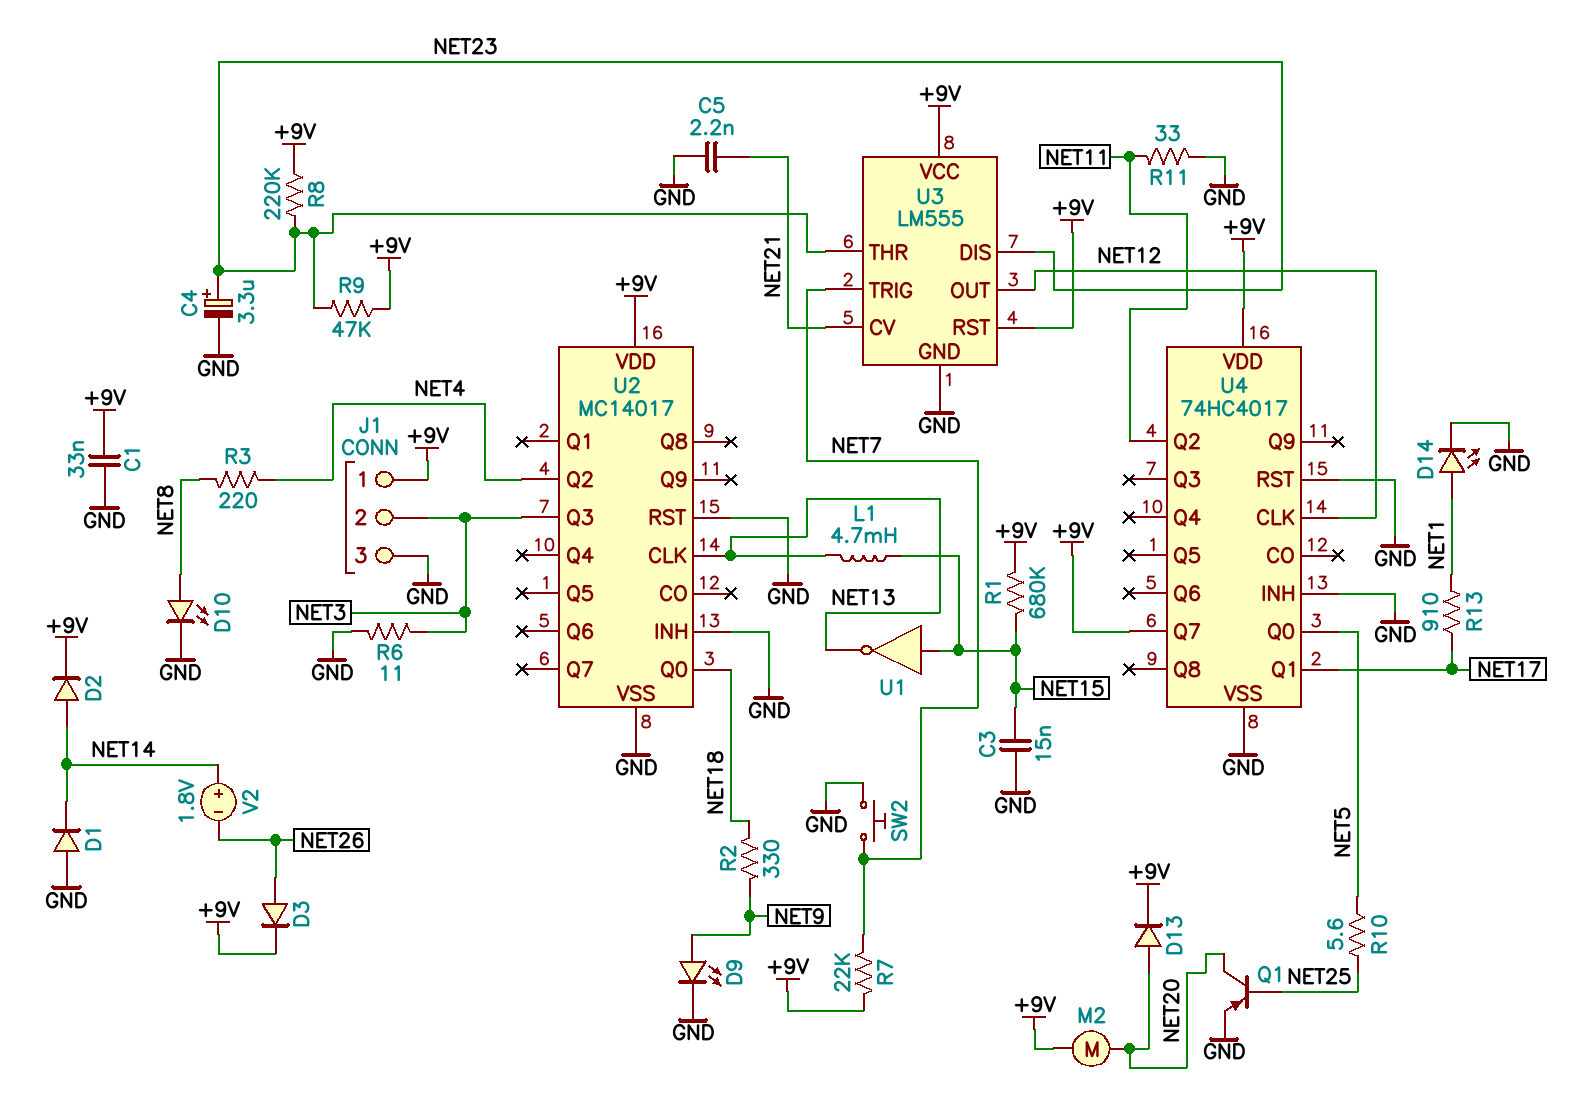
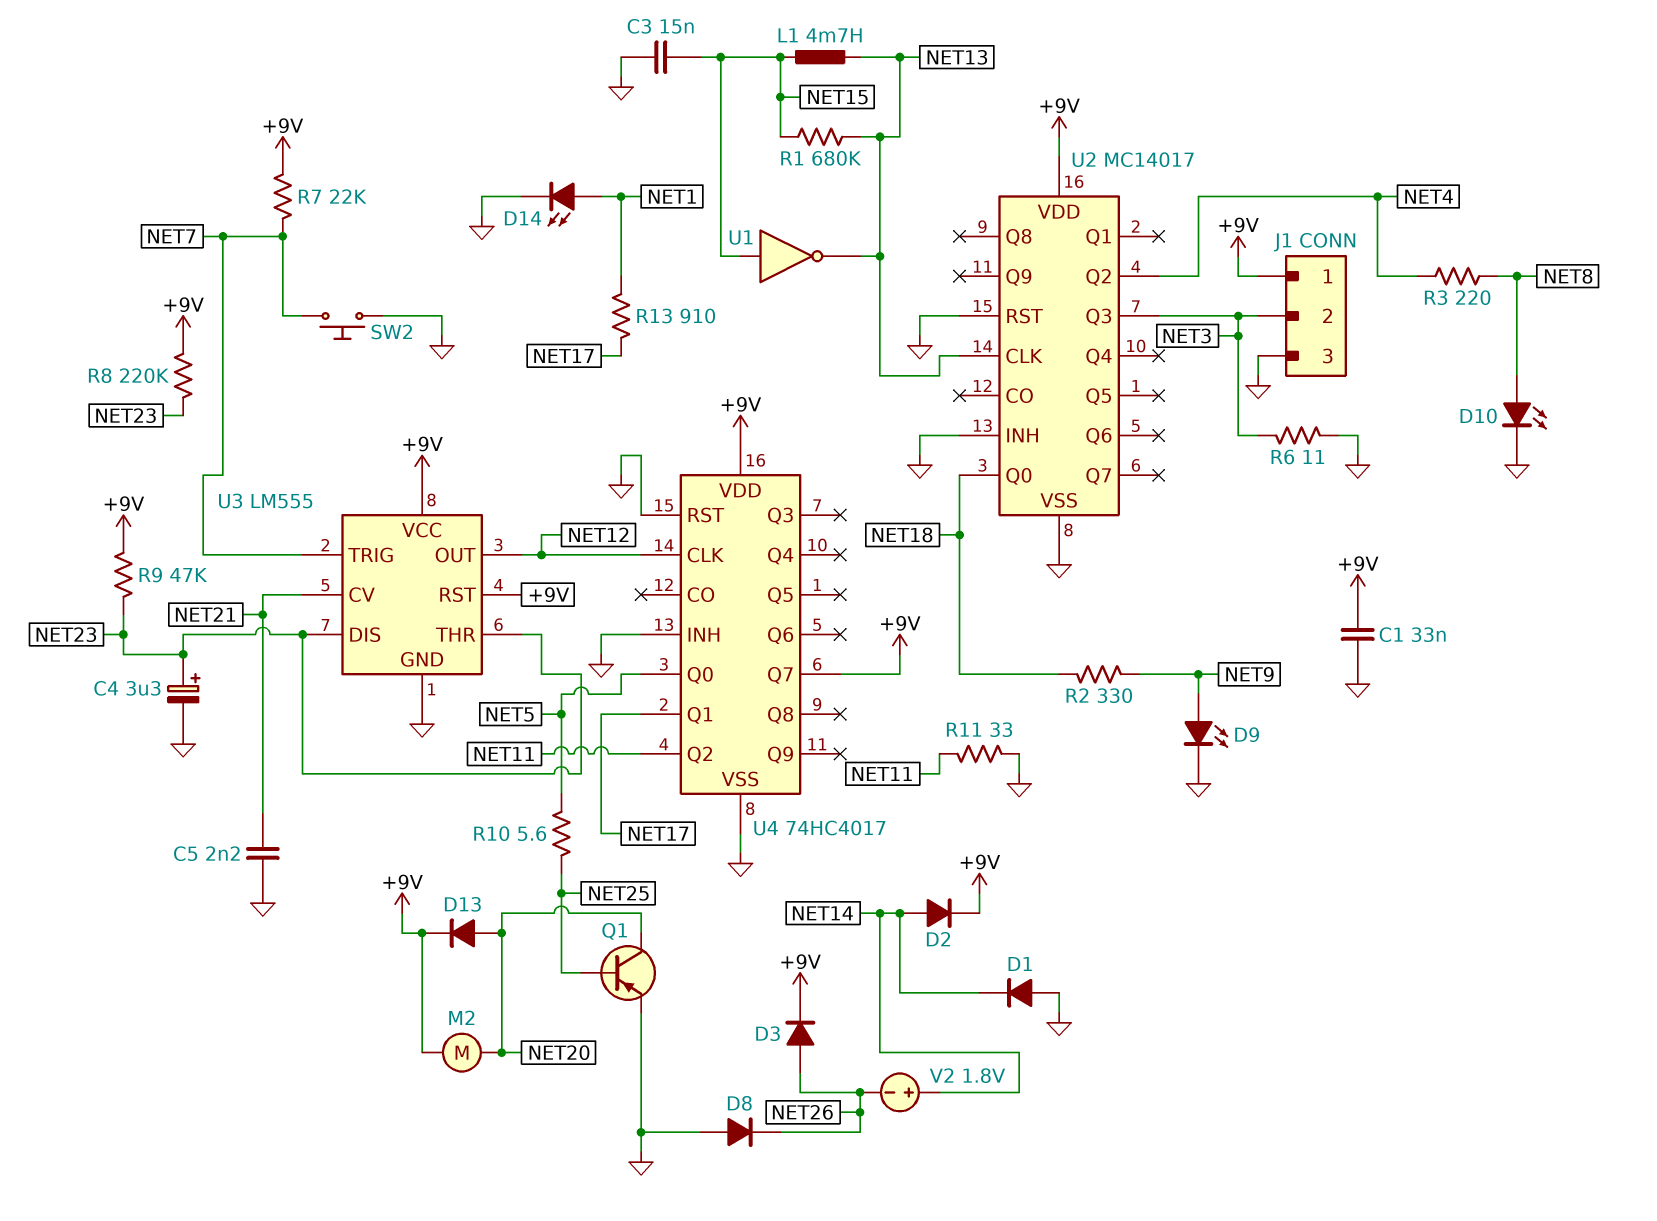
D8: none -> diode (A GND, K NET26)
R1: 680k (+9V, NET15) -> 680k (NET13, NET15)

